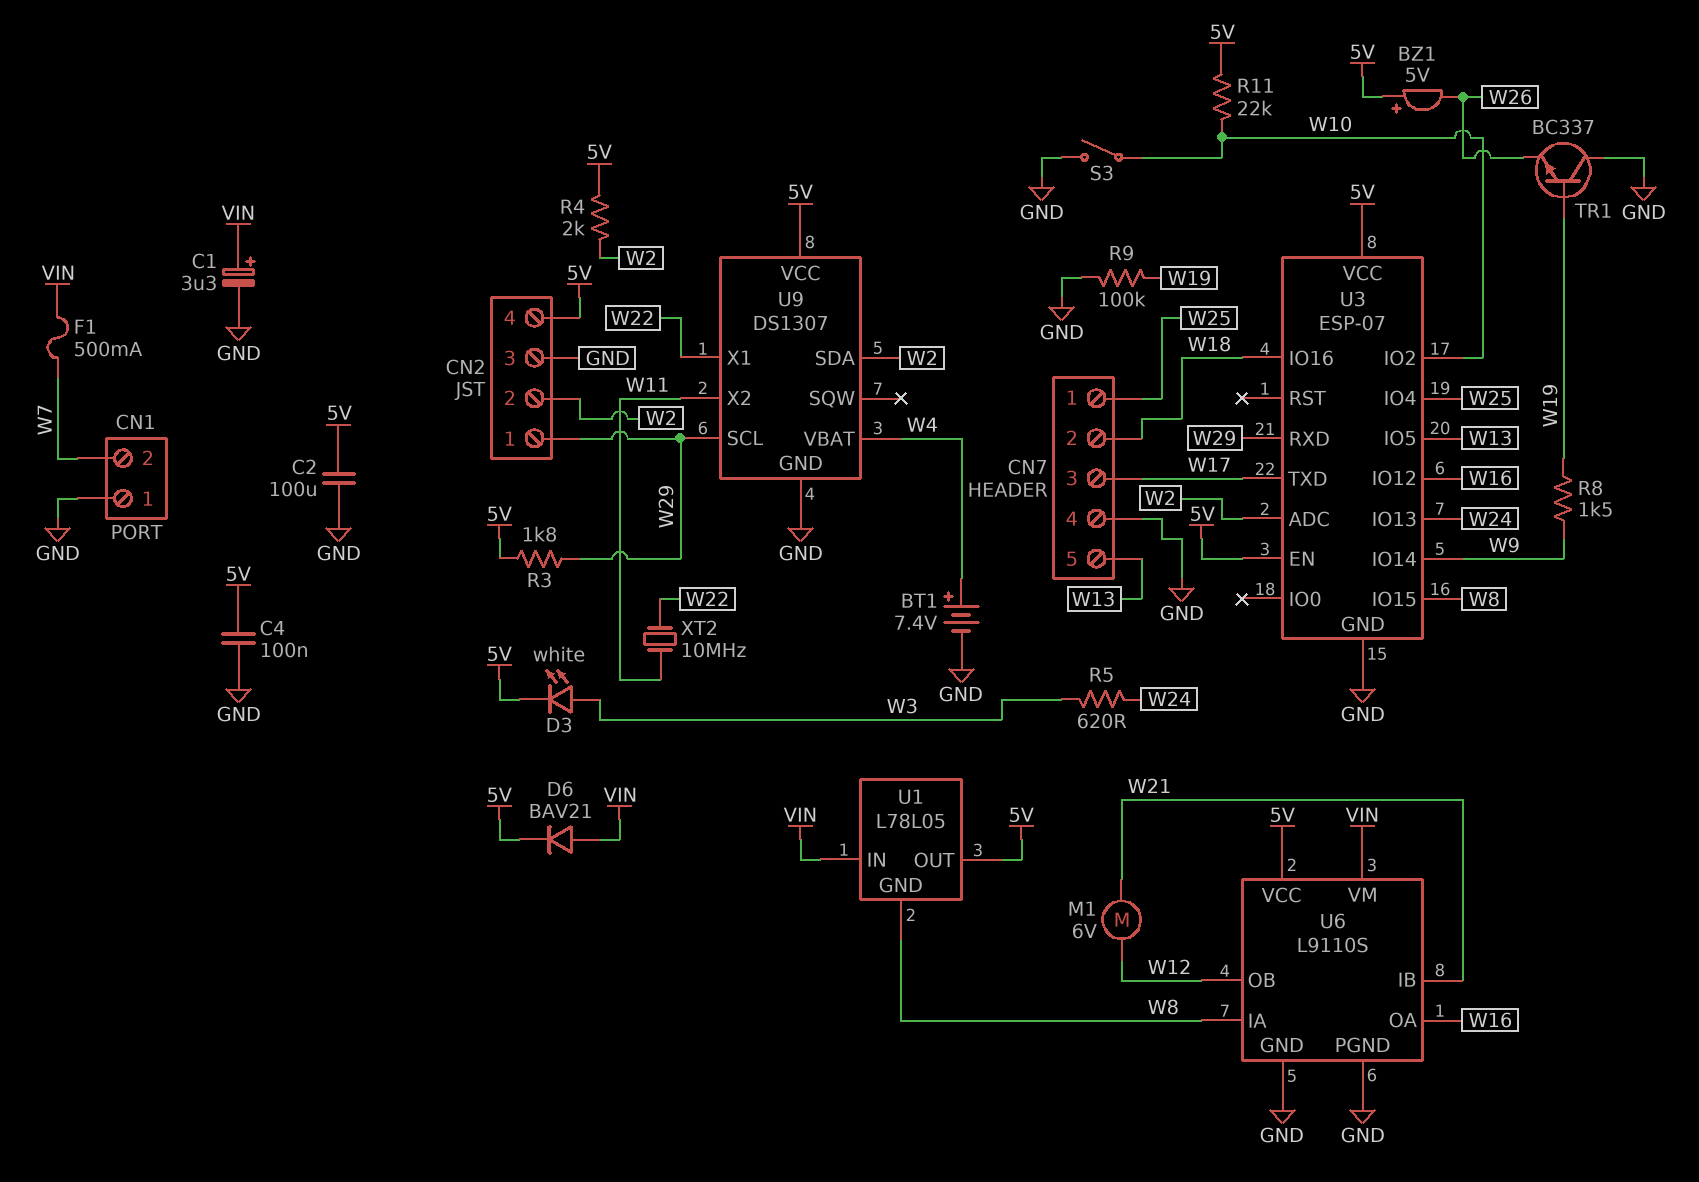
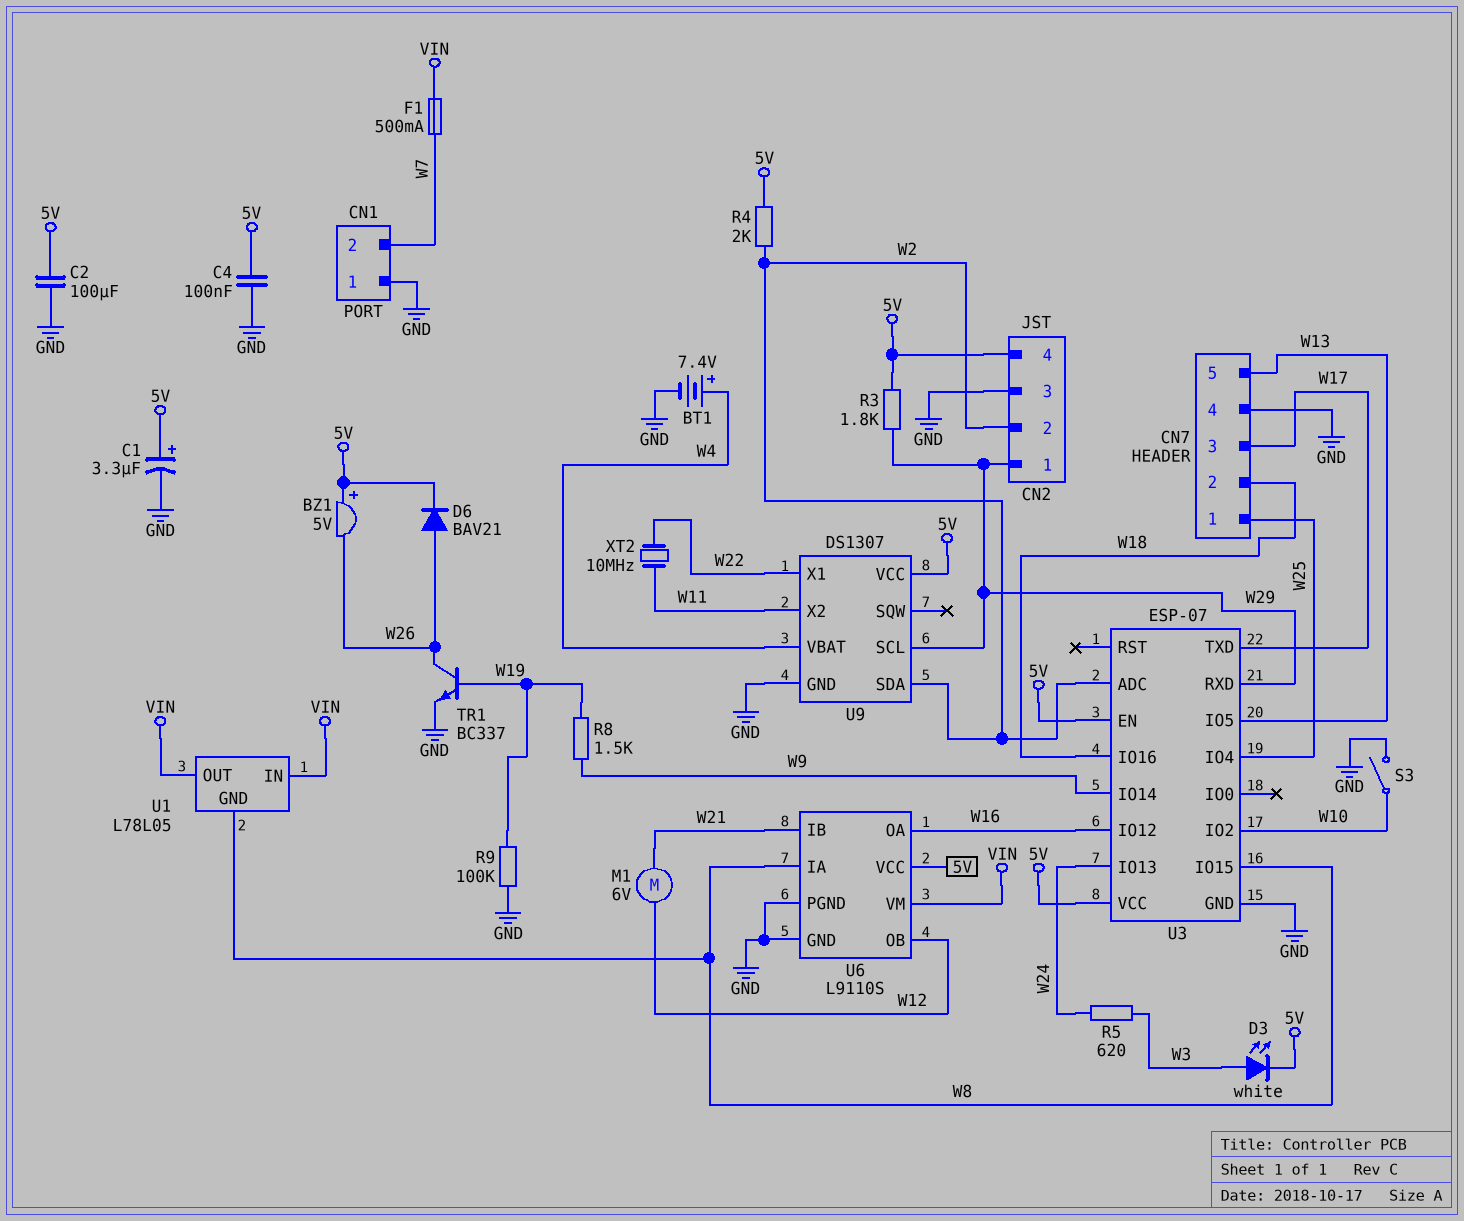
C1: 3.3uF (plus VIN, minus GND) -> 3.3uF (plus 5V, minus GND)
D6: diode BAV21 (A VIN, K 5V) -> diode BAV21 (A W26, K 5V)
R11: 22k (5V, W10) -> none
TR1: NPN BC337 (B W19, C GND, E W26) -> NPN BC337 (B W19, C W26, E GND)
U1 pin OUT: 5V -> VIN

